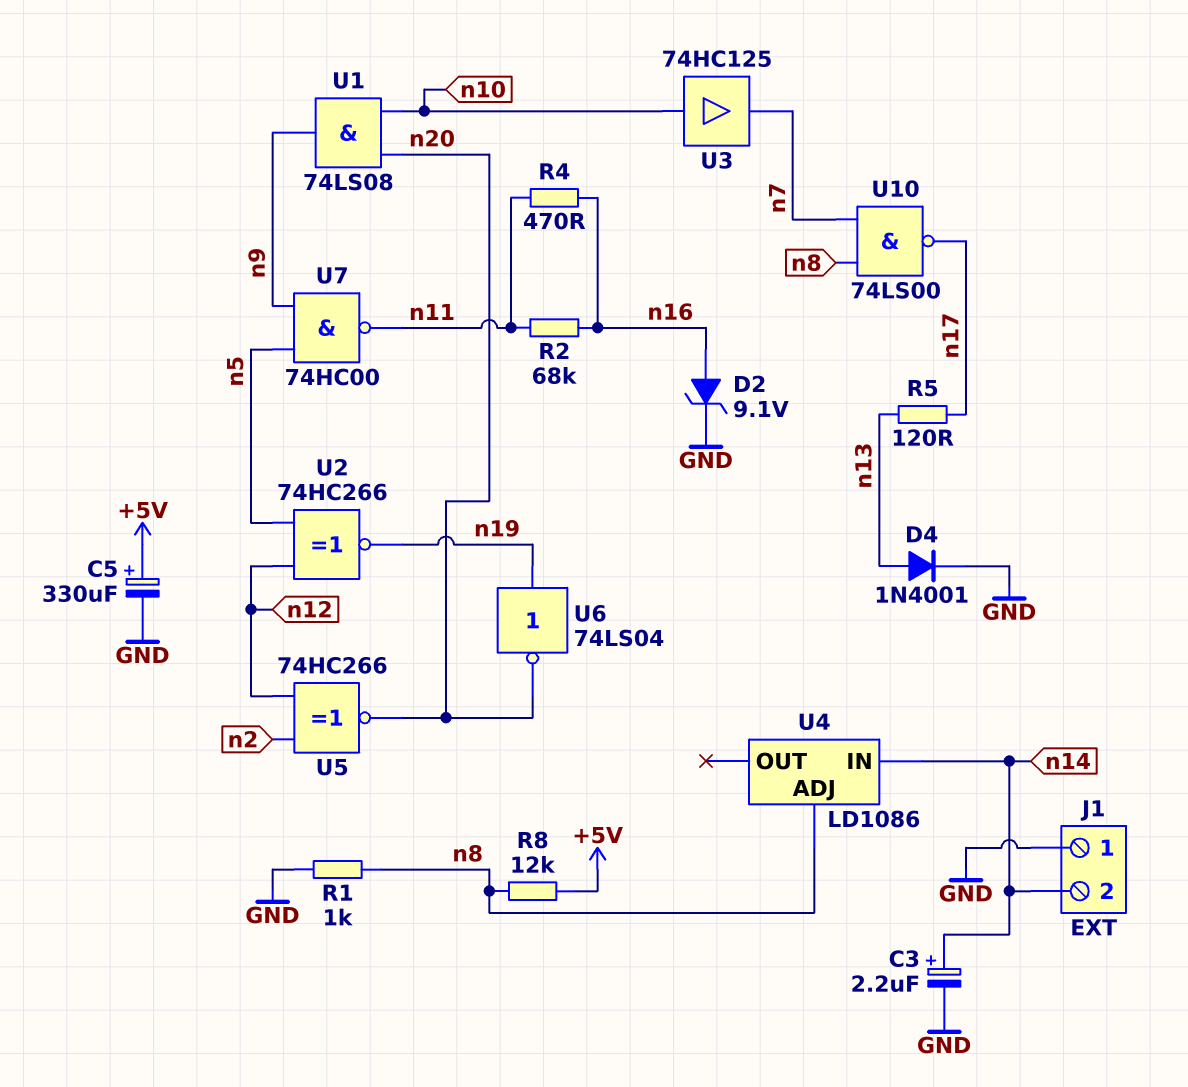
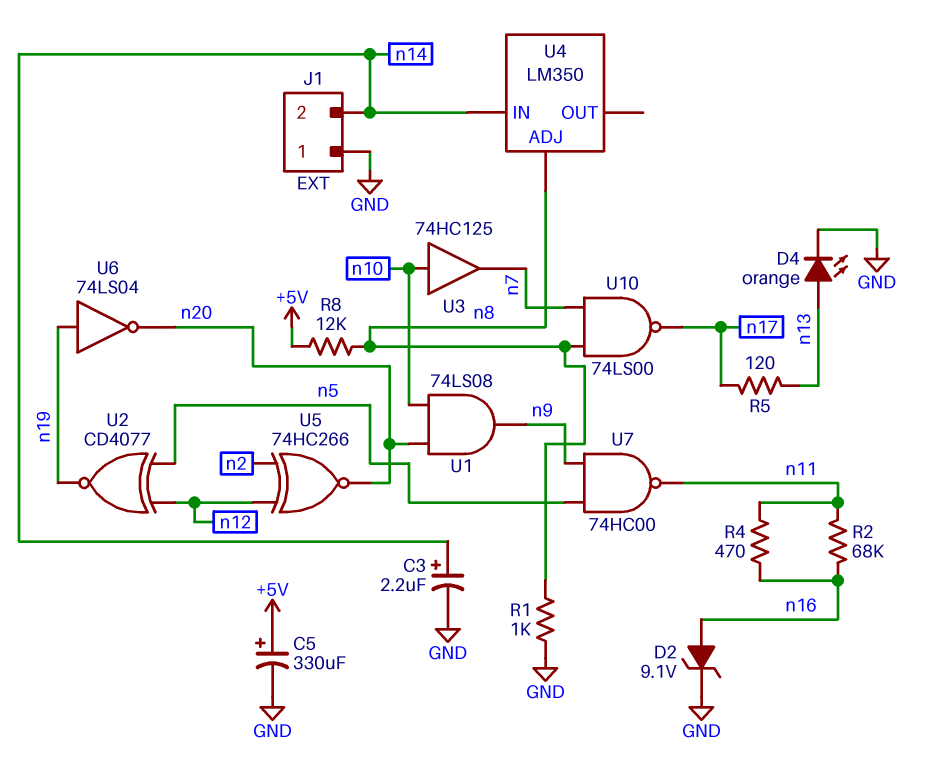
D4: diode 1N4001 (A n13, K GND) -> LED orange (A n13, K GND)
U2: XNOR 74HC266 (in n5, in n12, out n19) -> XNOR CD4077 (in n5, in n12, out n19)
U4: LD1086 -> LM350

